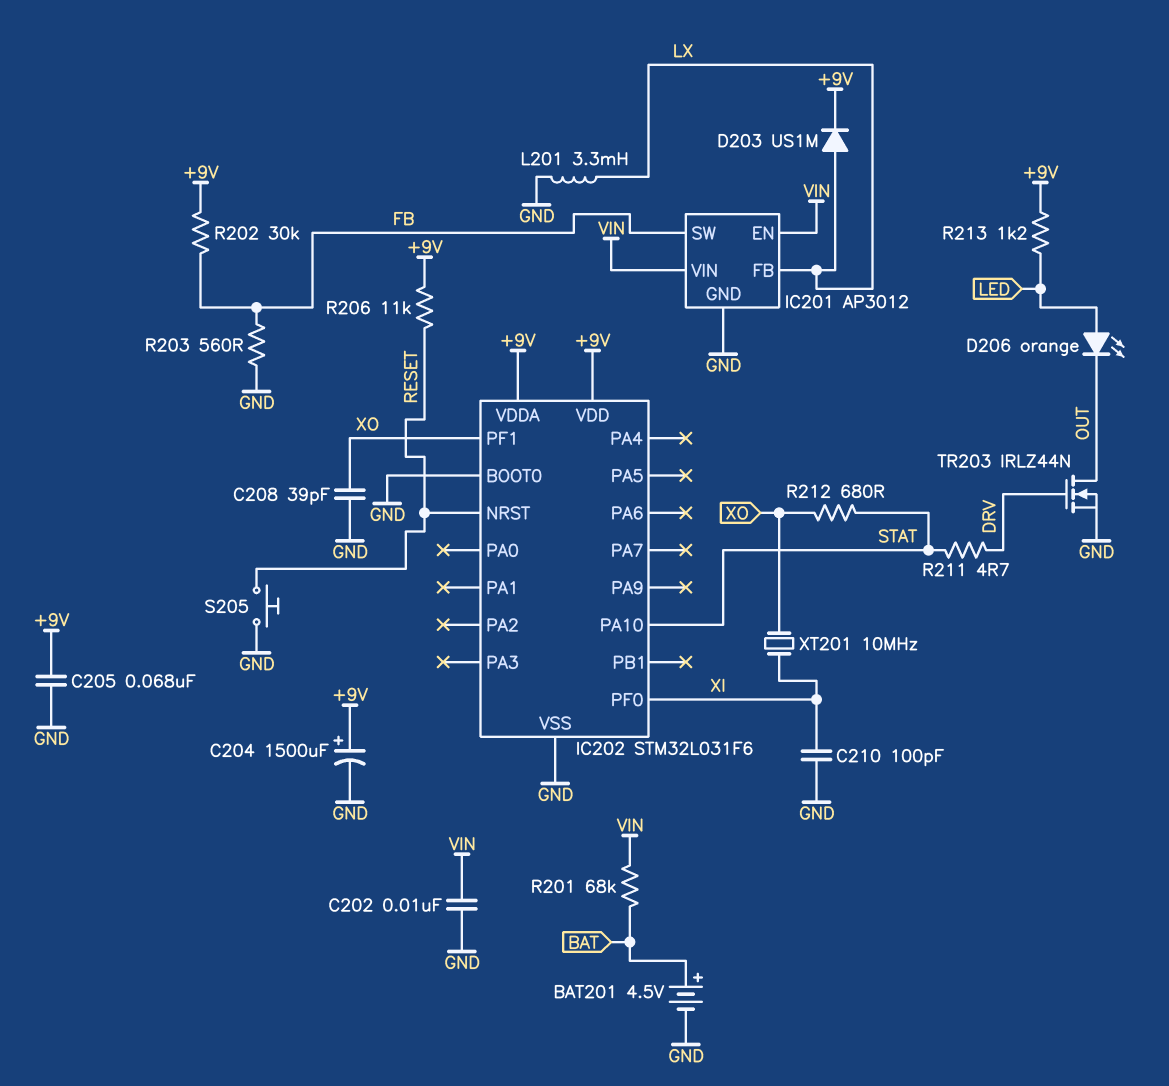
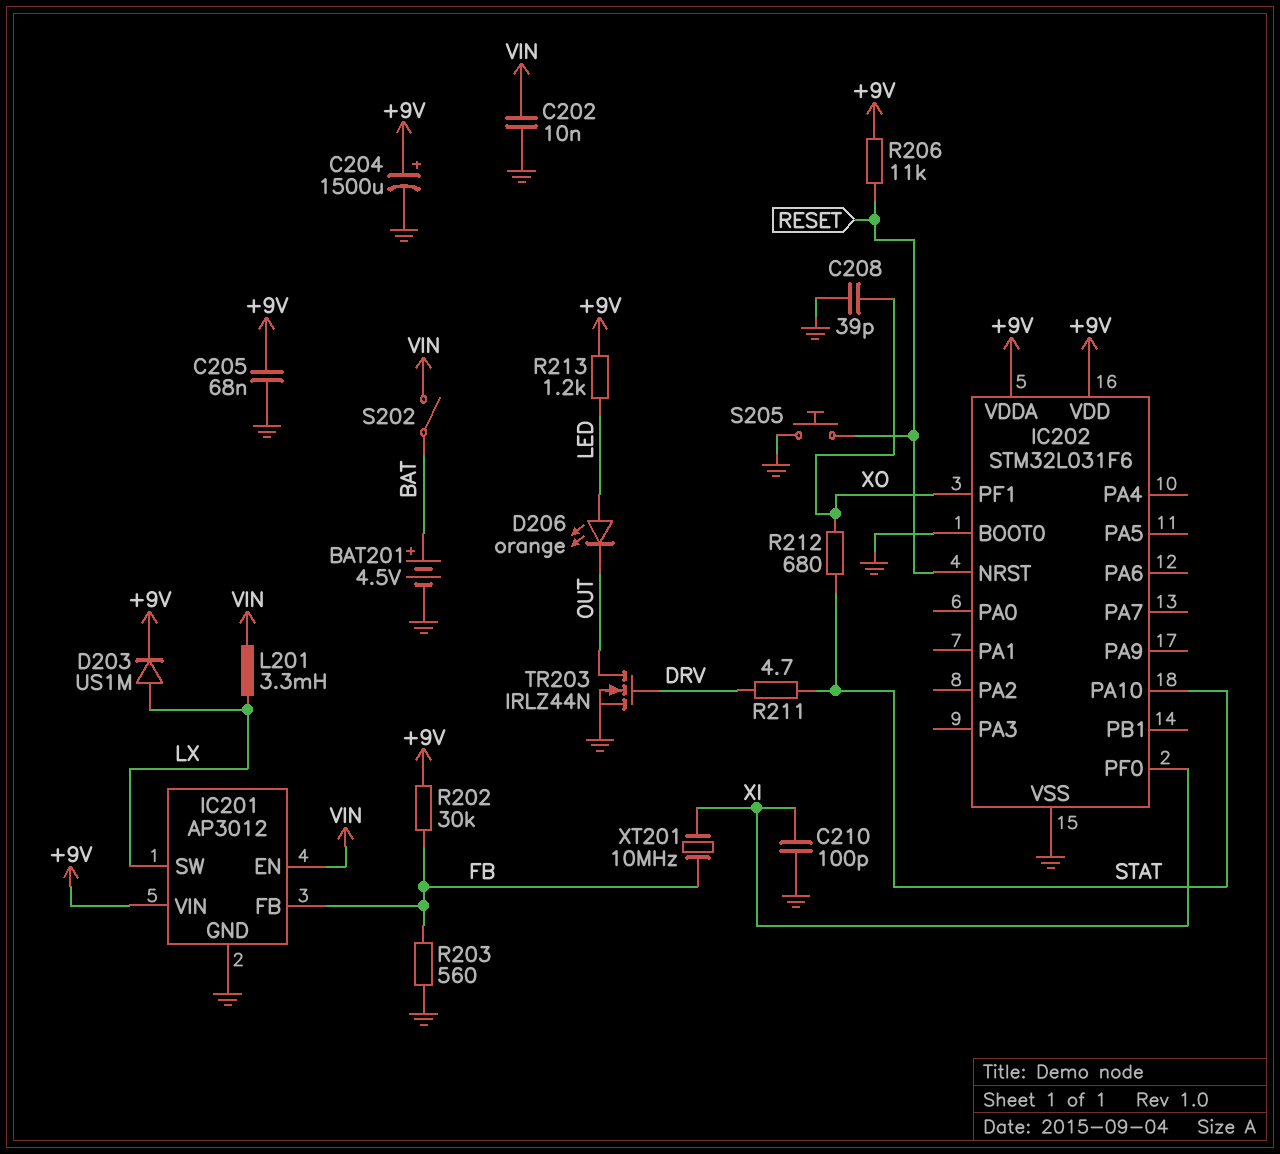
IC201 pin FB: LX -> FB
IC201 pin SW: FB -> LX
IC201 pin VIN: VIN -> +9V
L201: 3.3mH (GND, LX) -> 3.3mH (LX, VIN)
R201: 68k (BAT, VIN) -> none
S202: none -> switch (BAT, VIN)
XT201: 10MHz (XI, XO) -> 10MHz (FB, XI)

